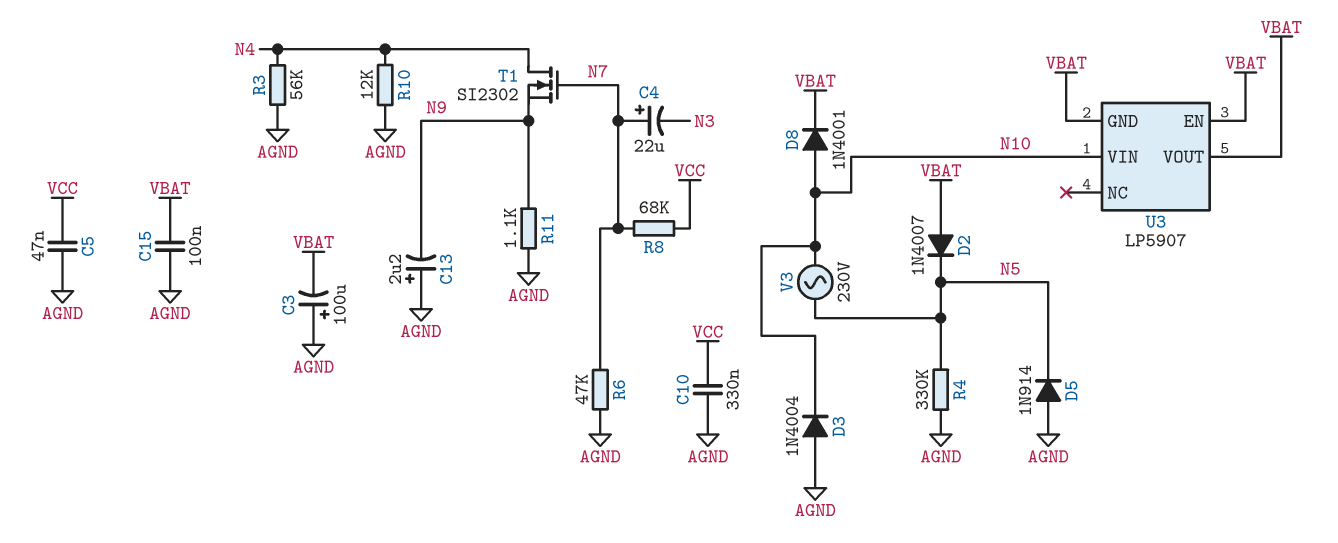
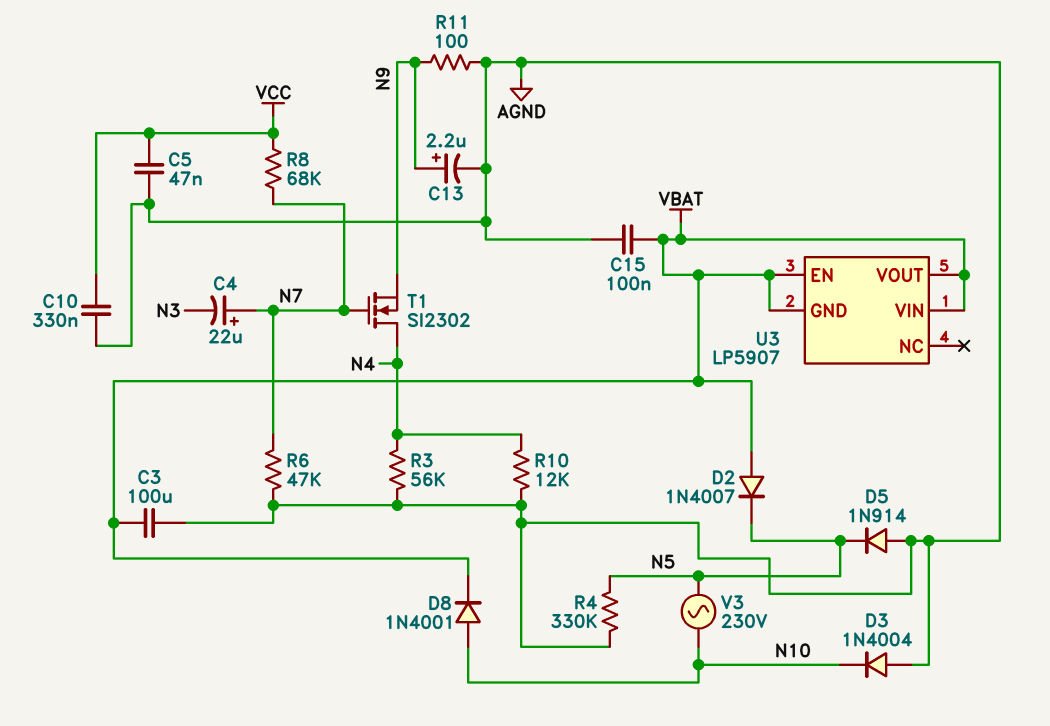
C3: 100uF (plus AGND, minus VBAT) -> 100uF (AGND, VBAT)
C13: 2.2uF (plus AGND, minus N9) -> 2.2uF (plus N9, minus AGND)
R11: 1.1k (AGND, N9) -> 100 (AGND, N9)
U3 pin VIN: N10 -> VBAT

